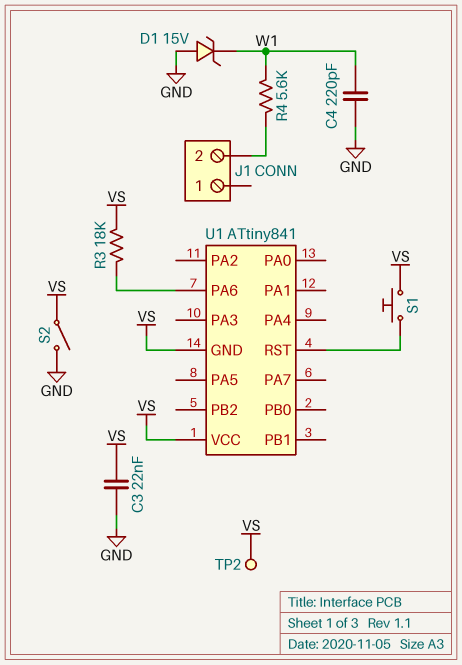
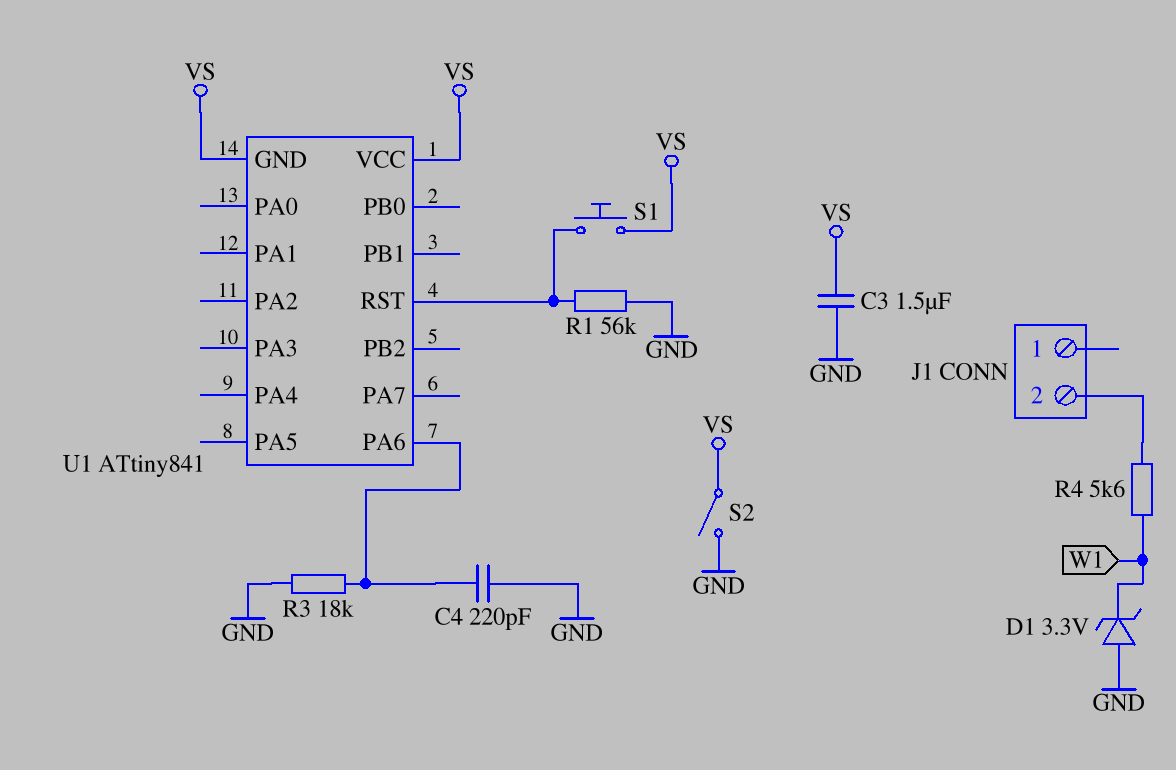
C3: 22nF (GND, VS) -> 1.5uF (GND, VS)
C4: 220pF (GND, W1) -> 220pF (GND, U1/PA6)
D1: zener 15V (A GND, K W1) -> zener 3.3V (A GND, K W1)
R1: none -> 56k (GND, U1/RST)
R3: 18k (U1/PA6, VS) -> 18k (GND, U1/PA6)
TP2: test point (VS) -> none

